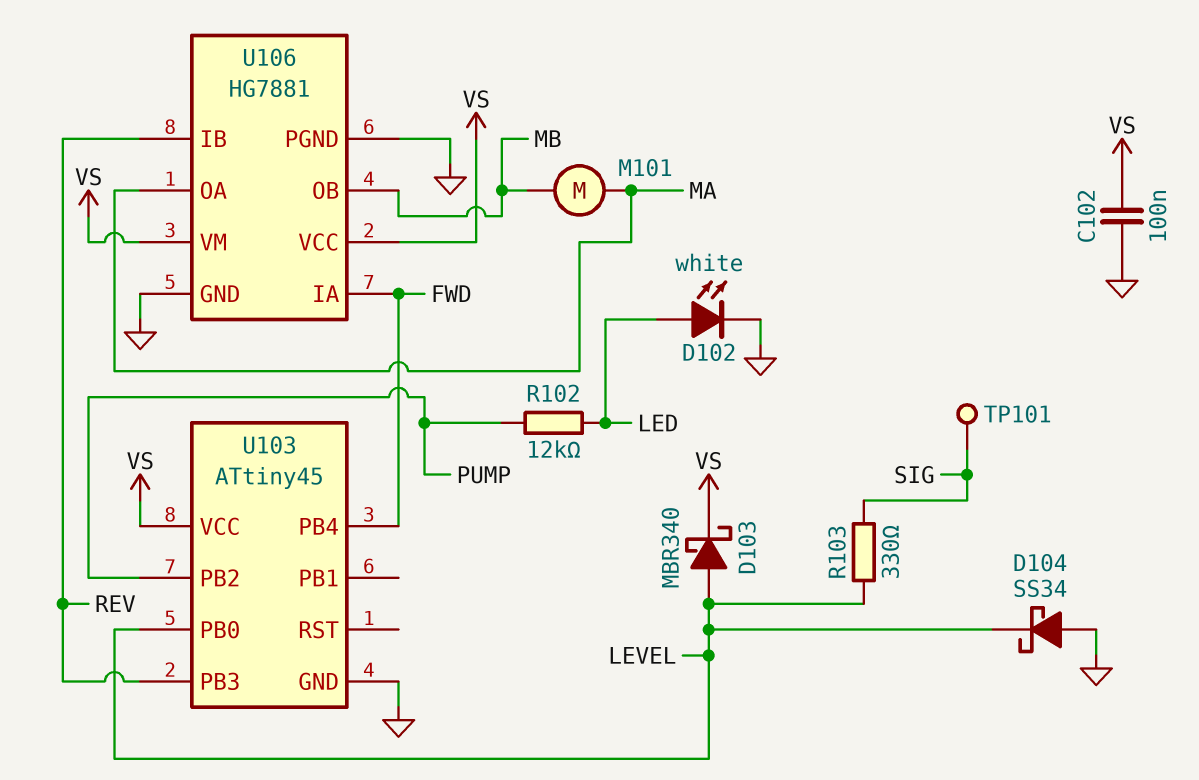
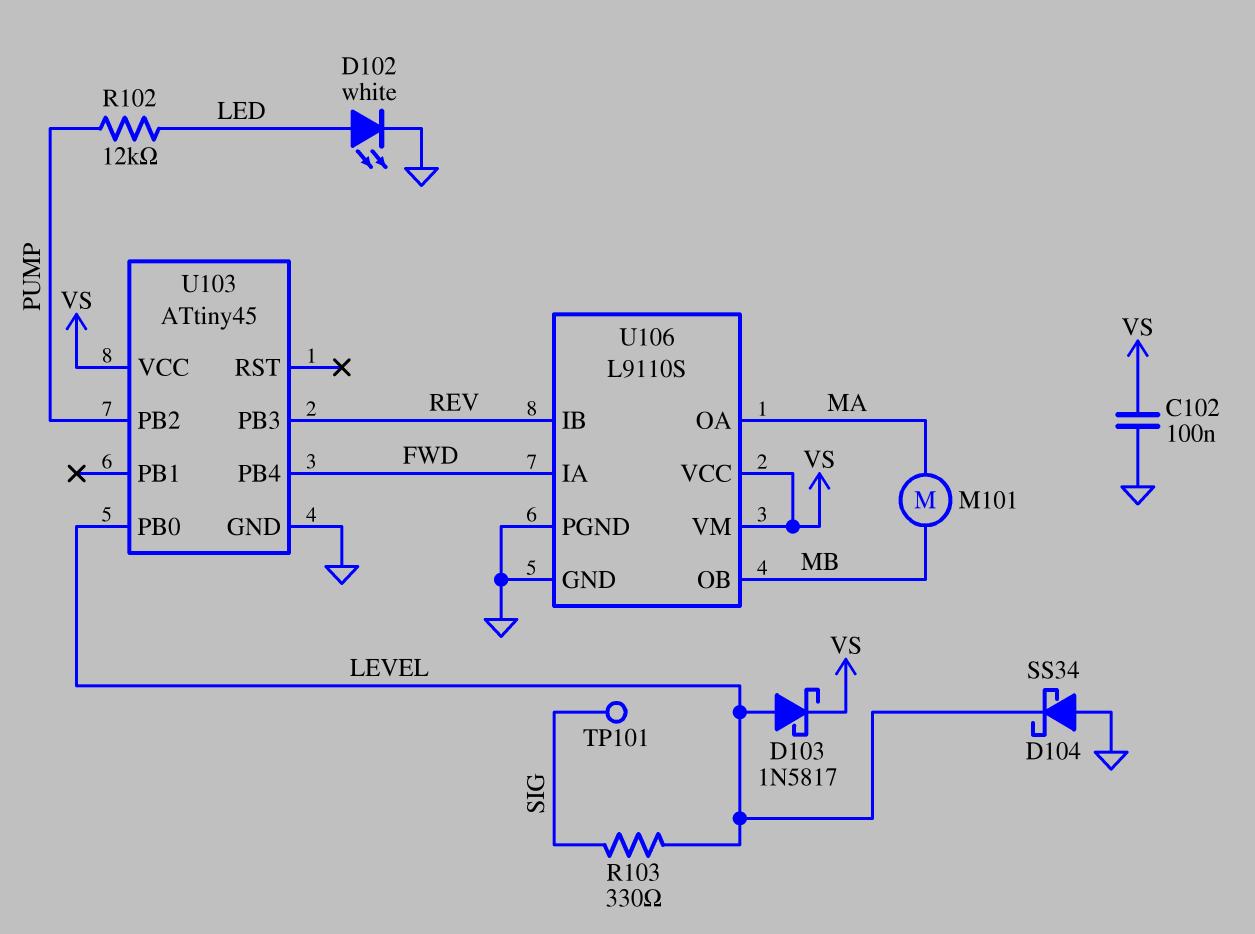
D103: schottky MBR340 (A LEVEL, K VS) -> schottky 1N5817 (A LEVEL, K VS)
U106: HG7881 -> L9110S

